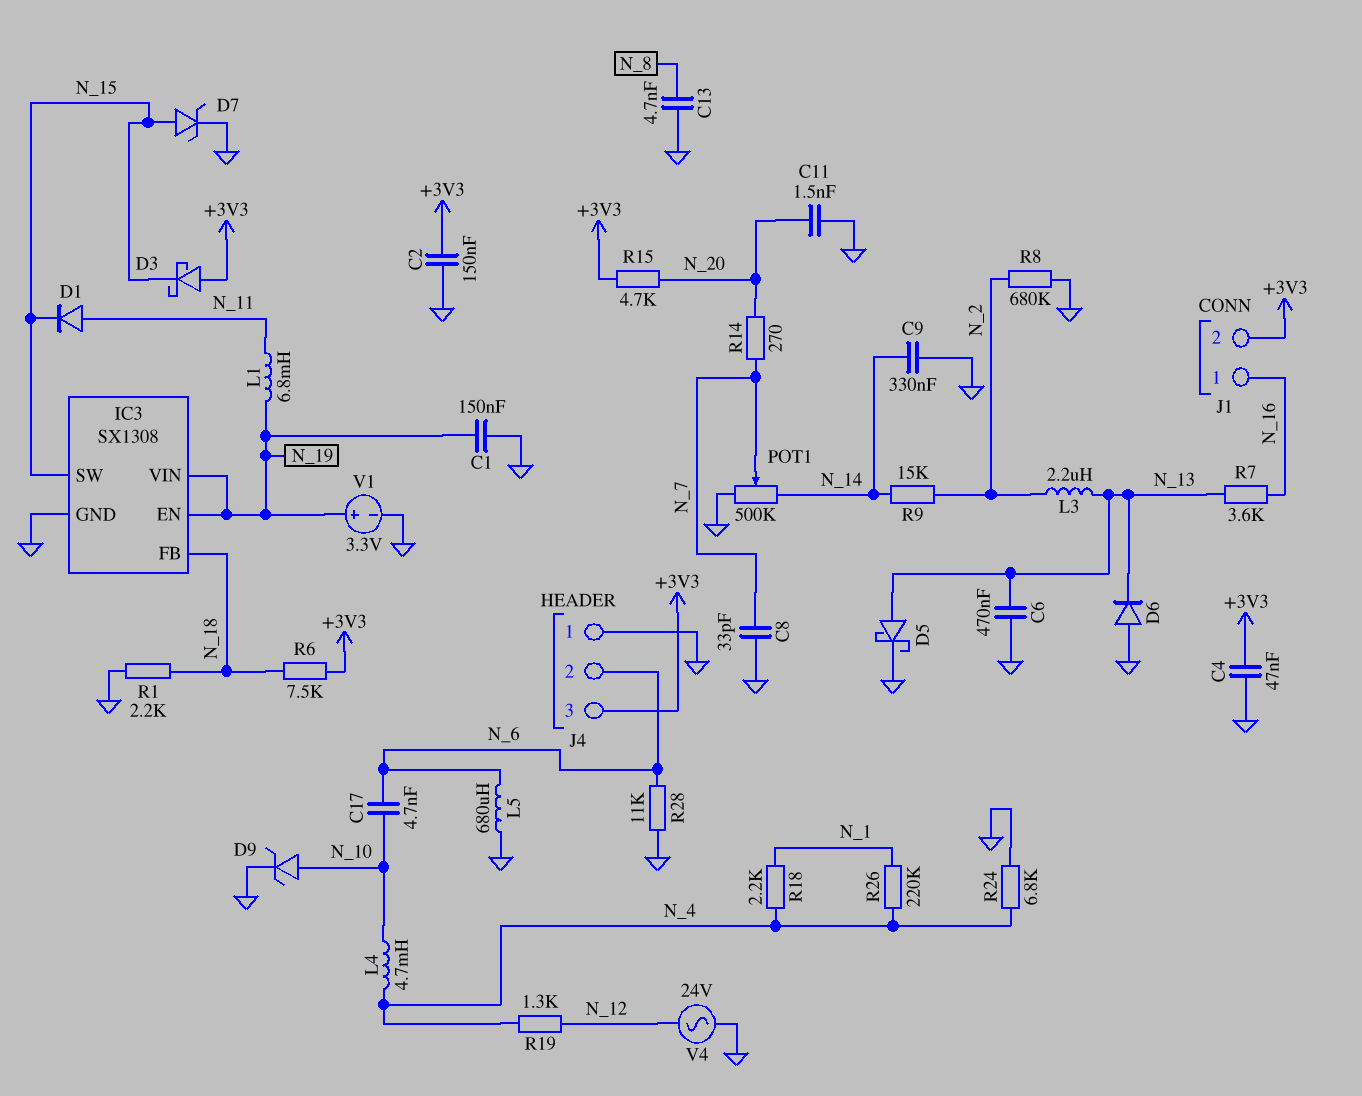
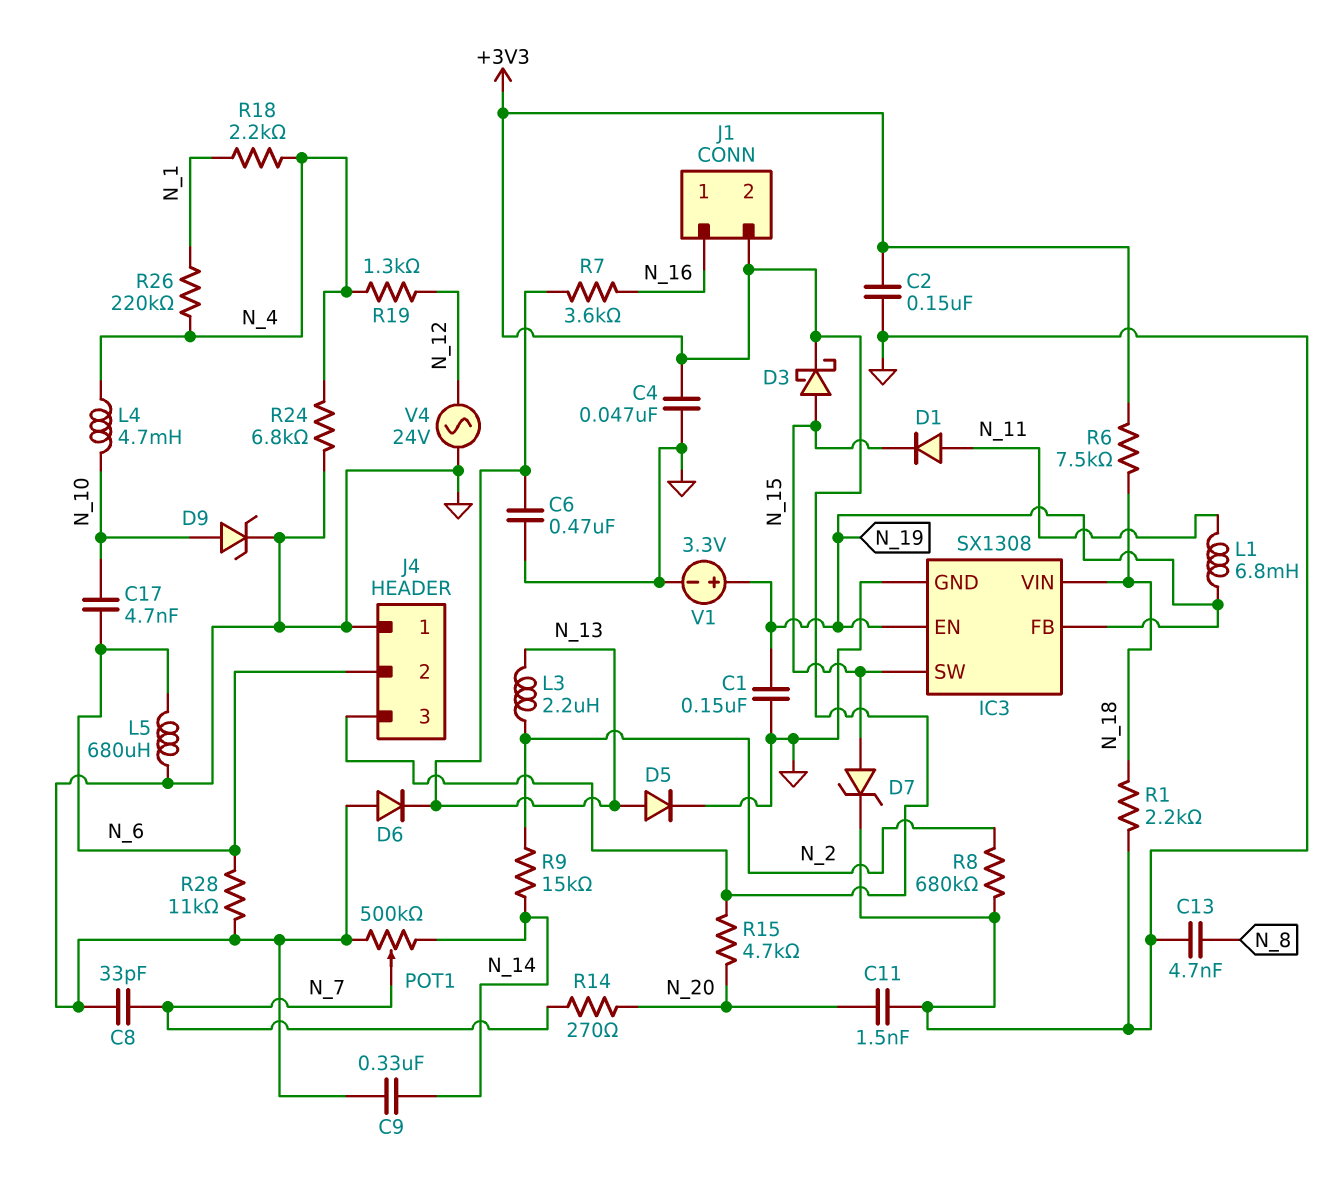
D3: schottky (A +3V3, K N_15) -> schottky (A N_15, K +3V3)
D5: schottky (A N_13, K GND) -> diode (A N_13, K GND)
IC3 pin FB: N_18 -> N_19
IC3 pin VIN: N_19 -> N_18

